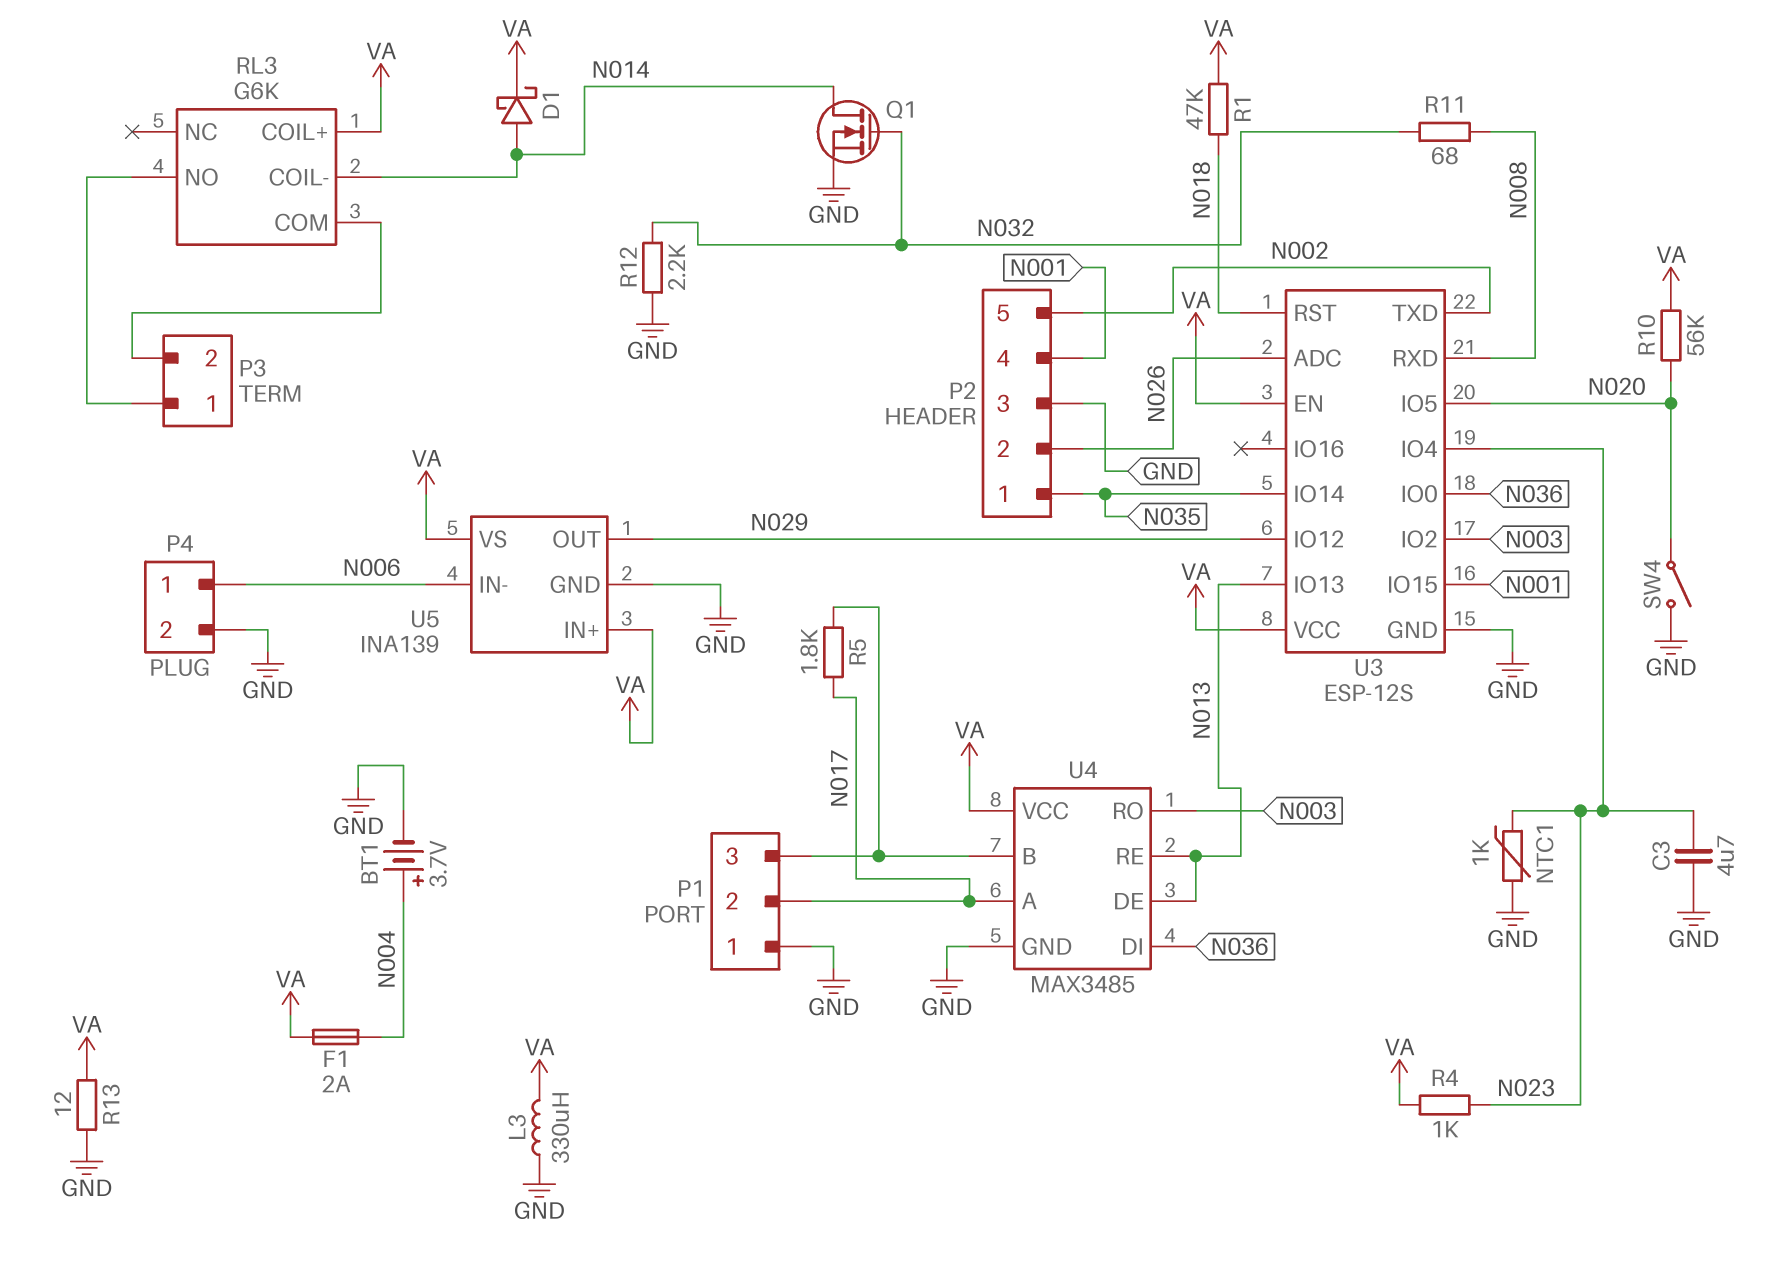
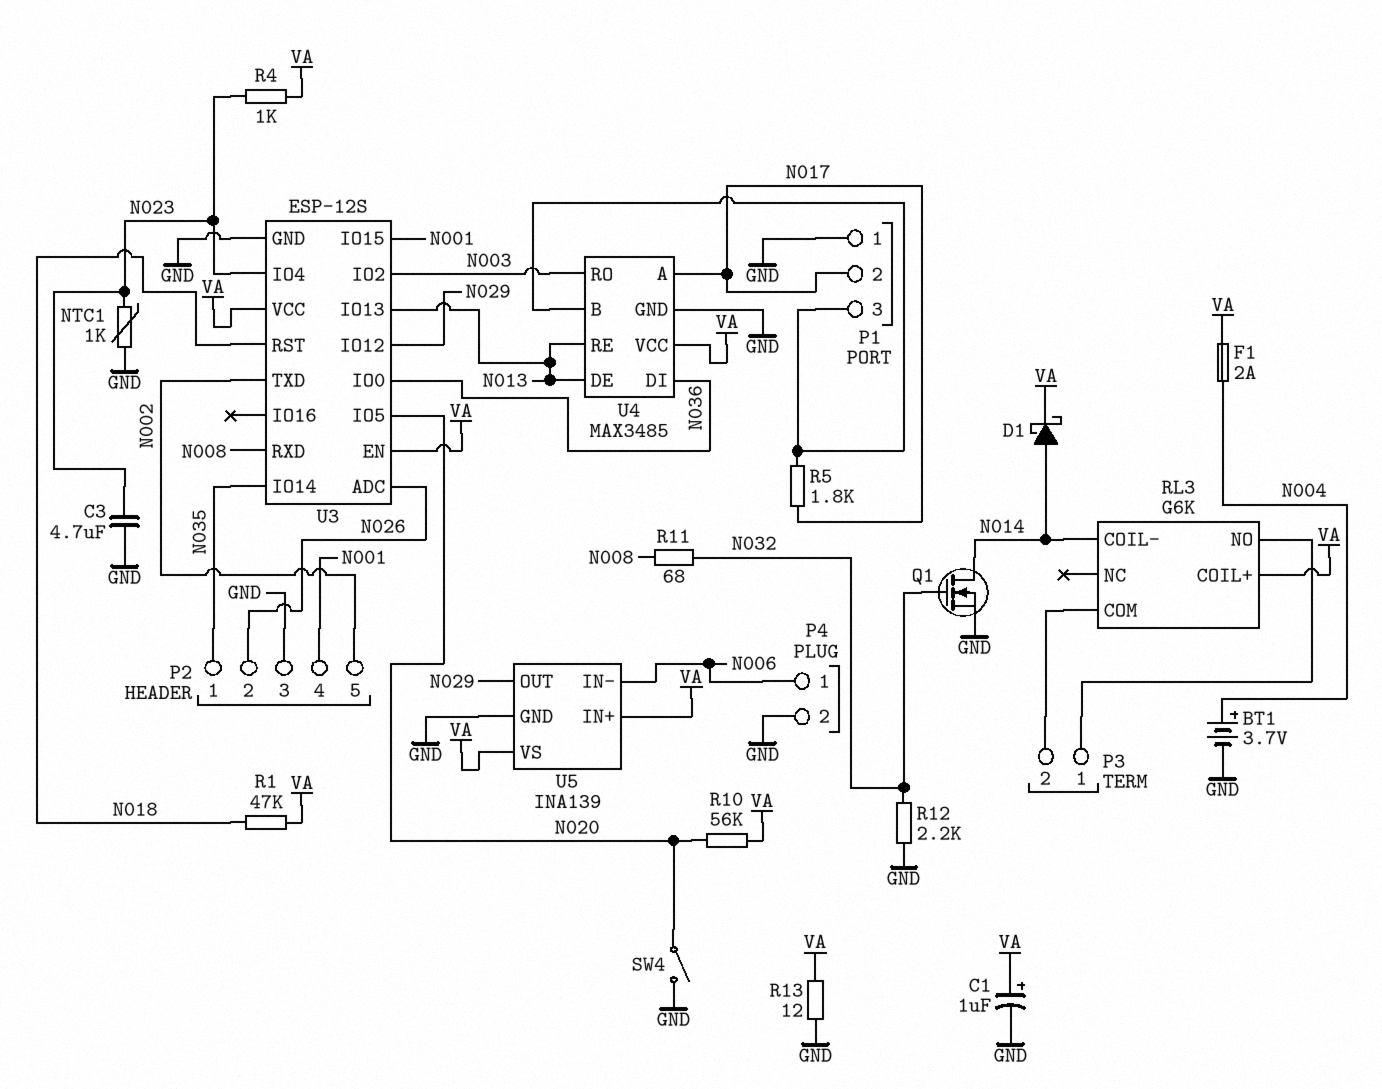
C1: none -> 1uF (plus VA, minus GND)
L3: 330uH (GND, VA) -> none

